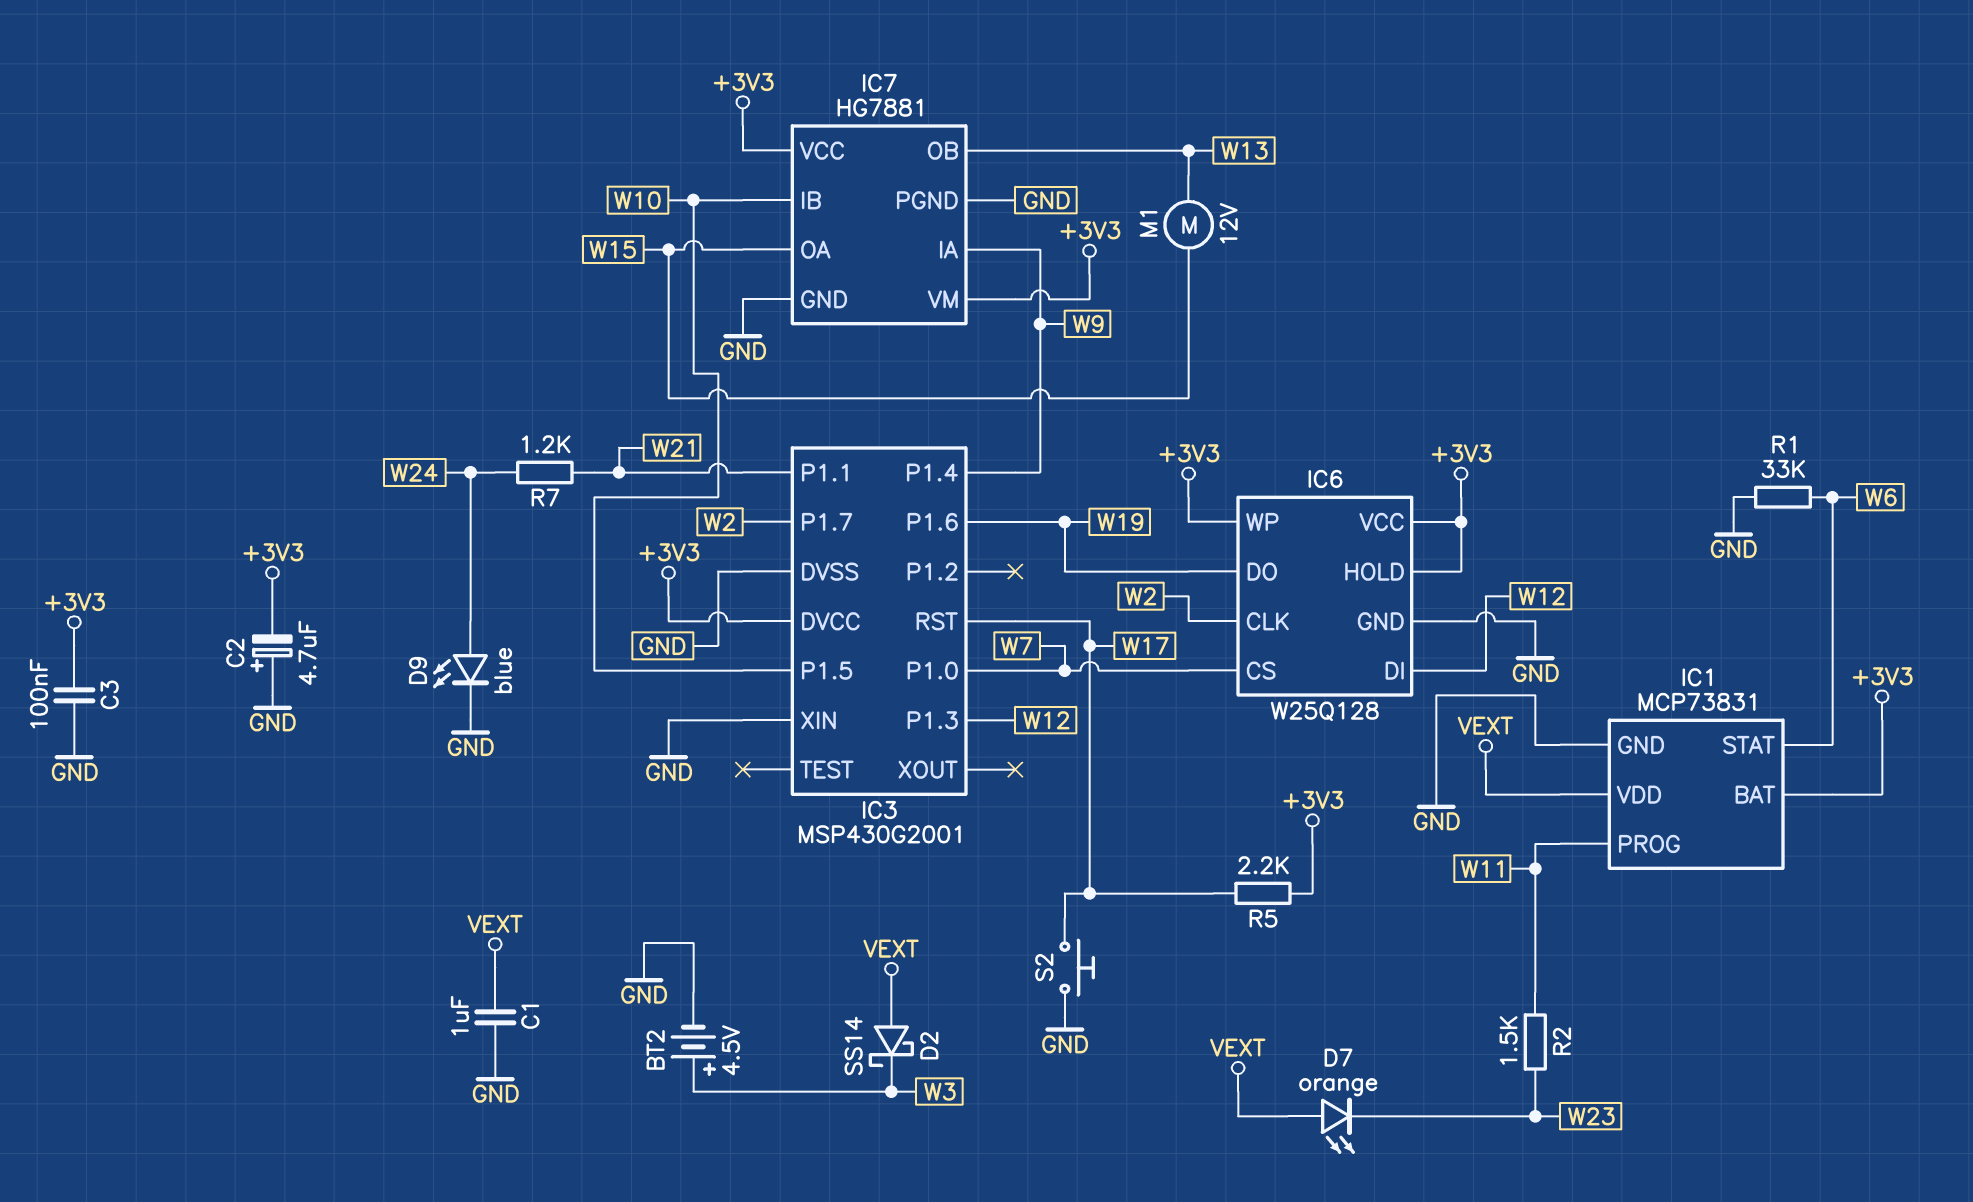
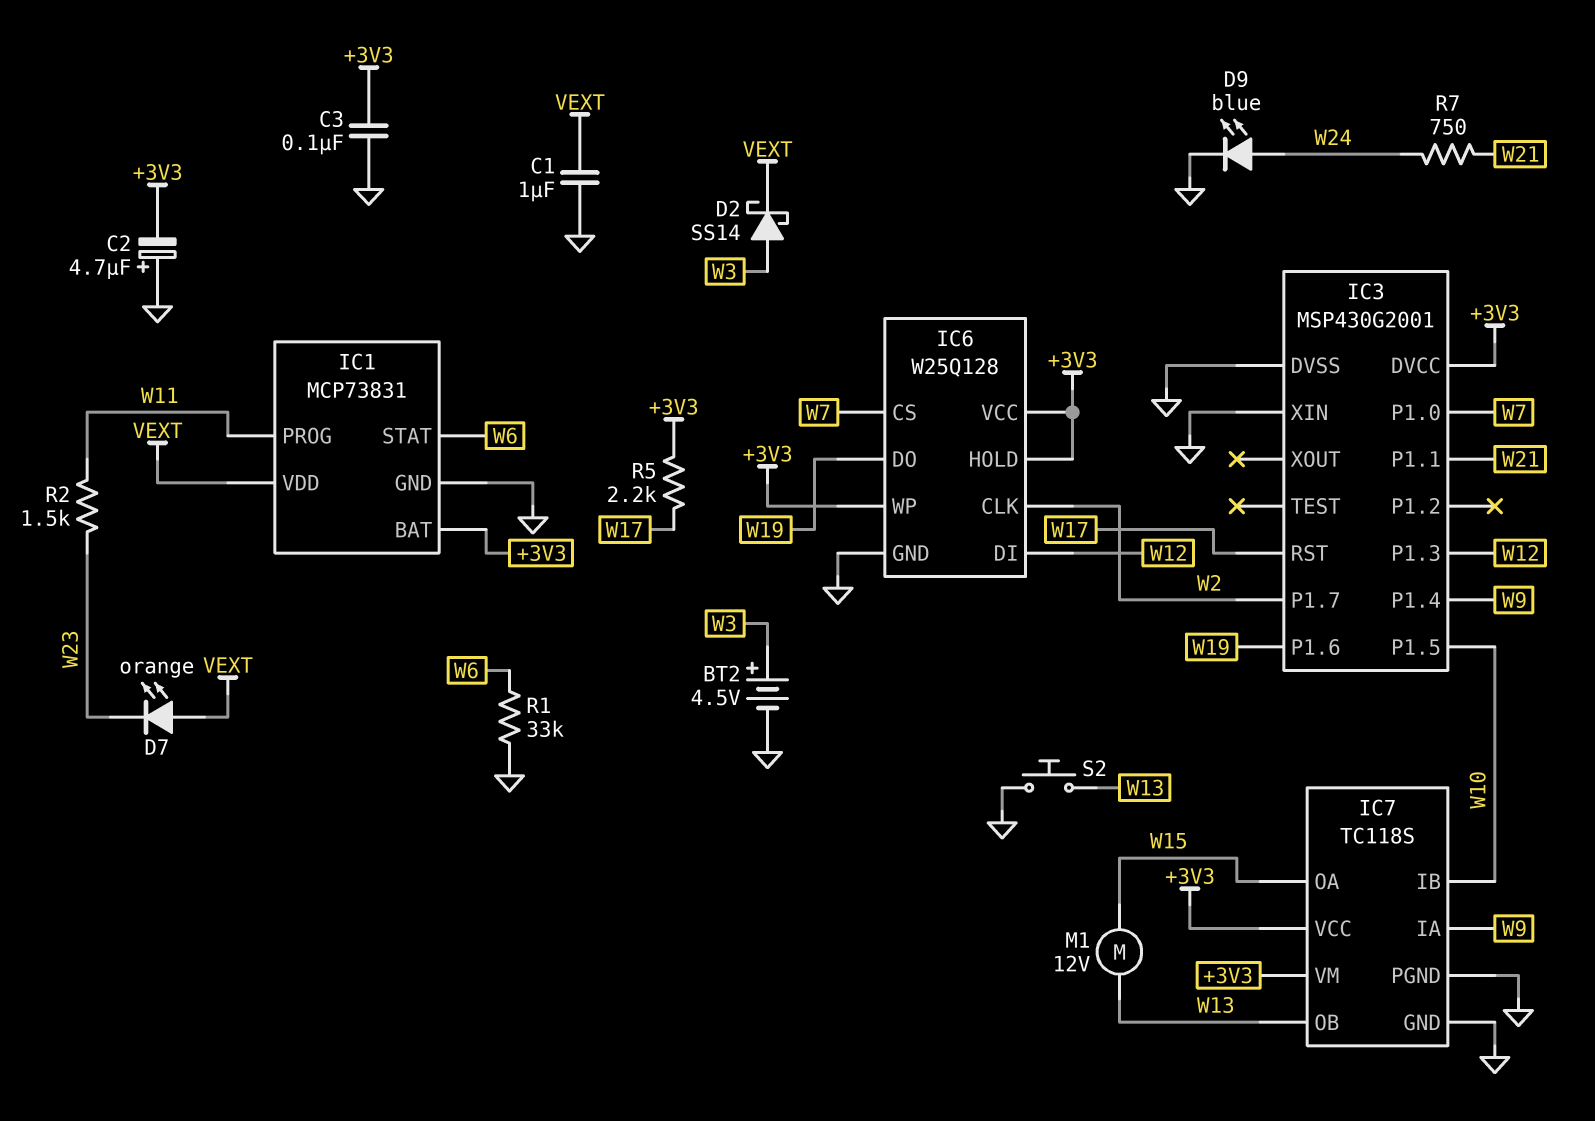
D2: schottky SS14 (A VEXT, K W3) -> schottky SS14 (A W3, K VEXT)
IC7: HG7881 -> TC118S
R7: 1.2k (W21, W24) -> 750 (W21, W24)
S2: button (GND, W17) -> button (GND, W13)

